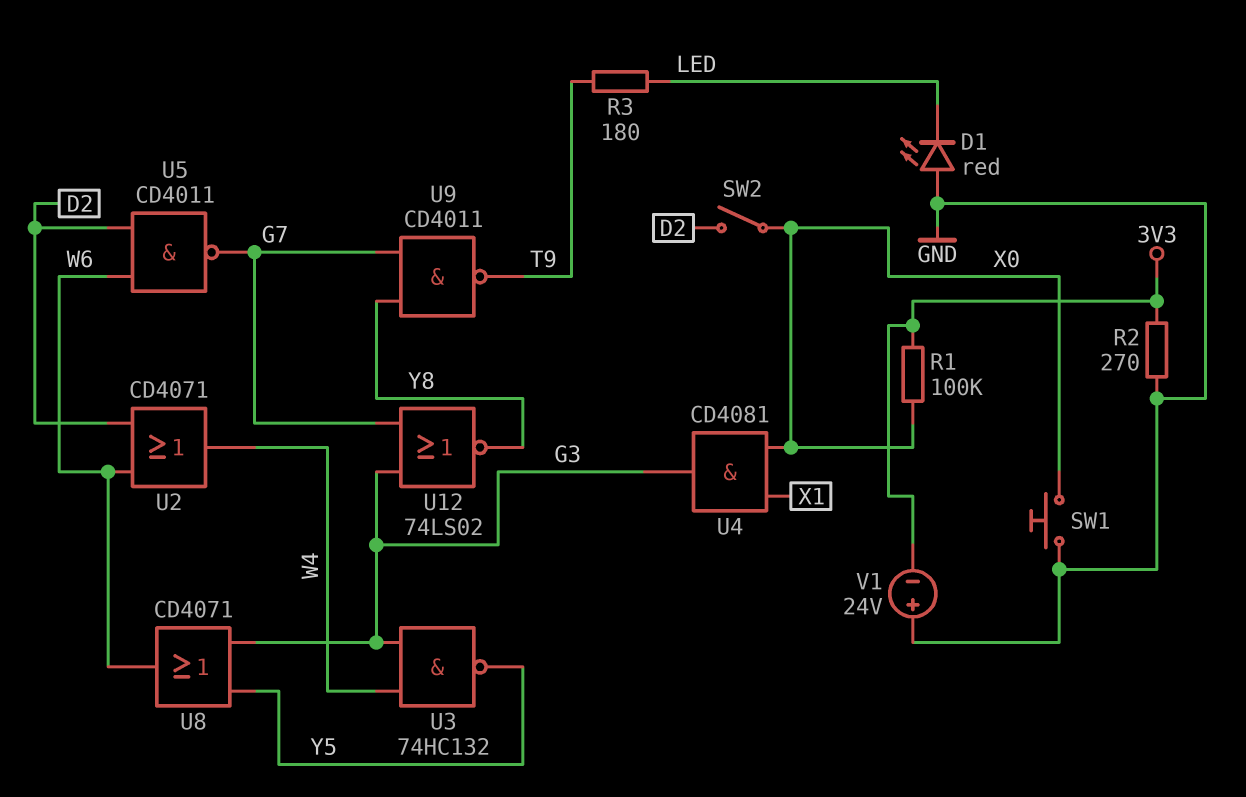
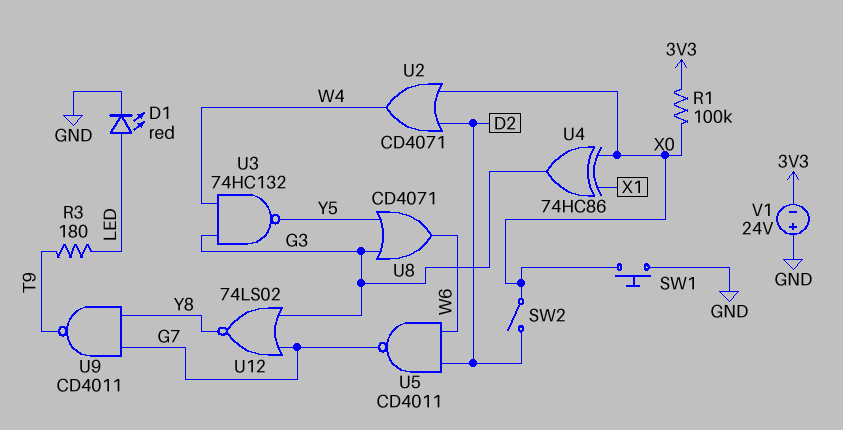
D1: LED red (A GND, K LED) -> LED red (A LED, K GND)
R2: 270 (3V3, GND) -> none
U2: OR CD4071 (in D2, in W6, out W4) -> OR CD4071 (in D2, in X0, out W4)
U4: AND CD4081 (in X0, in X1, out G3) -> XOR 74HC86 (in X0, in X1, out G3)

